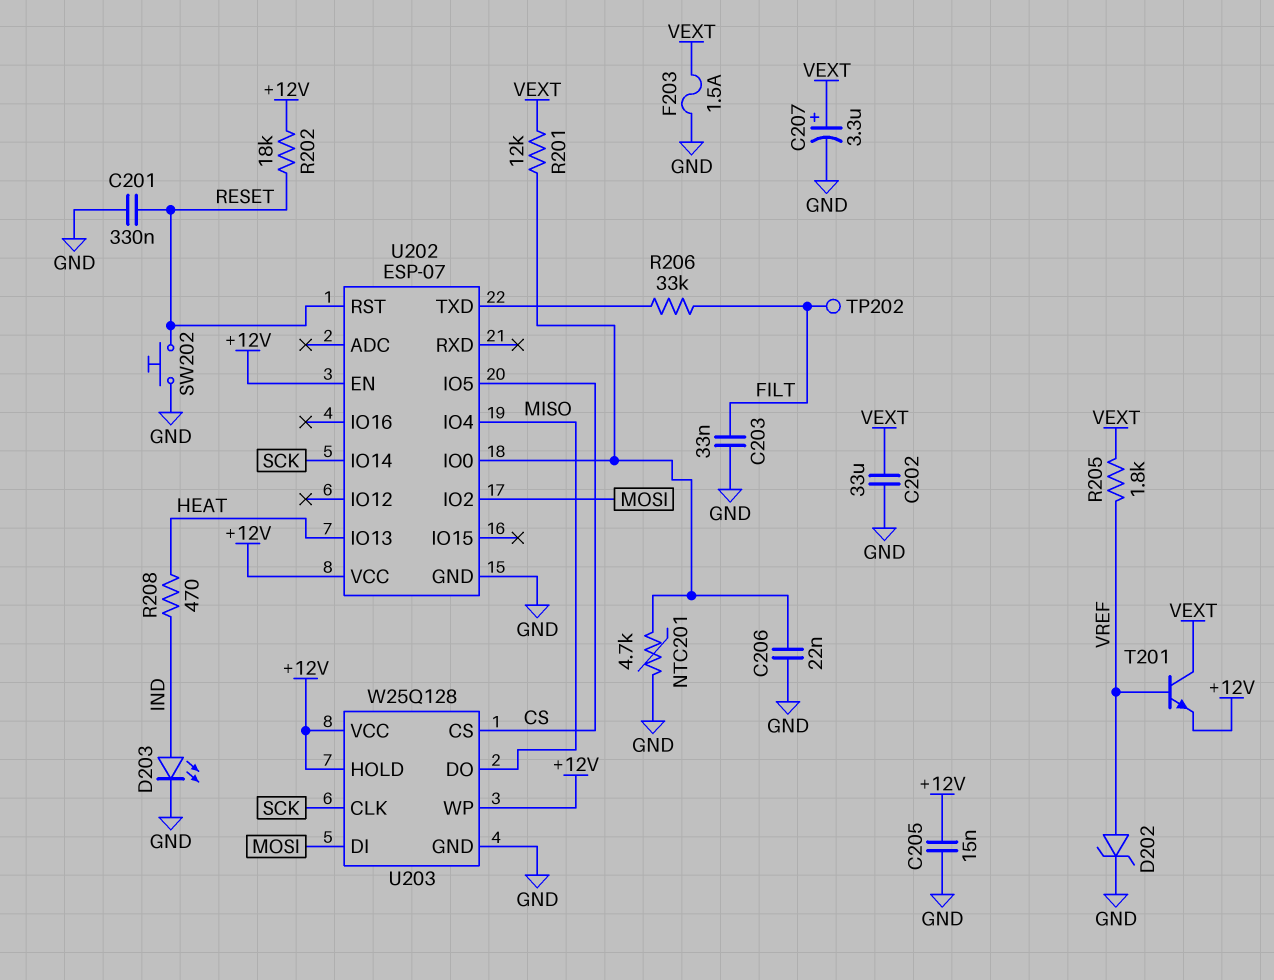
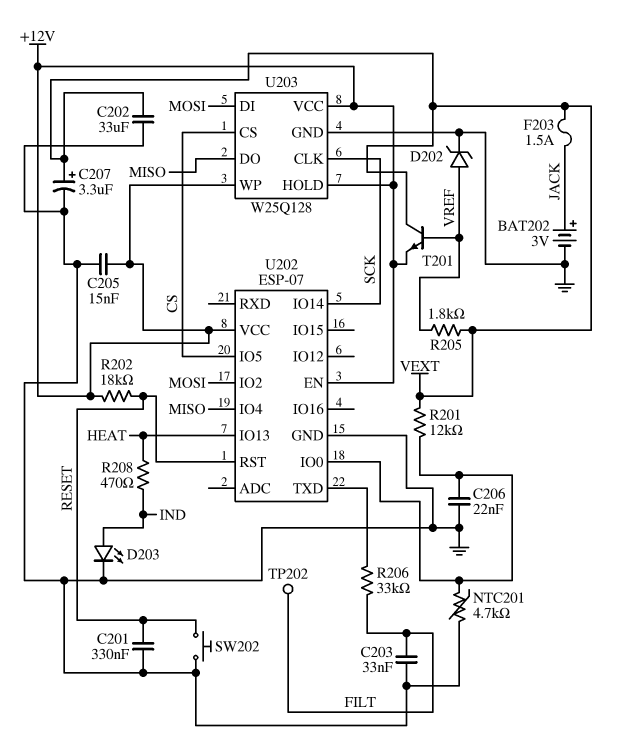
BAT202: none -> 3V (plus JACK, minus GND)
F203: 1.5A (GND, VEXT) -> 1.5A (JACK, VEXT)

